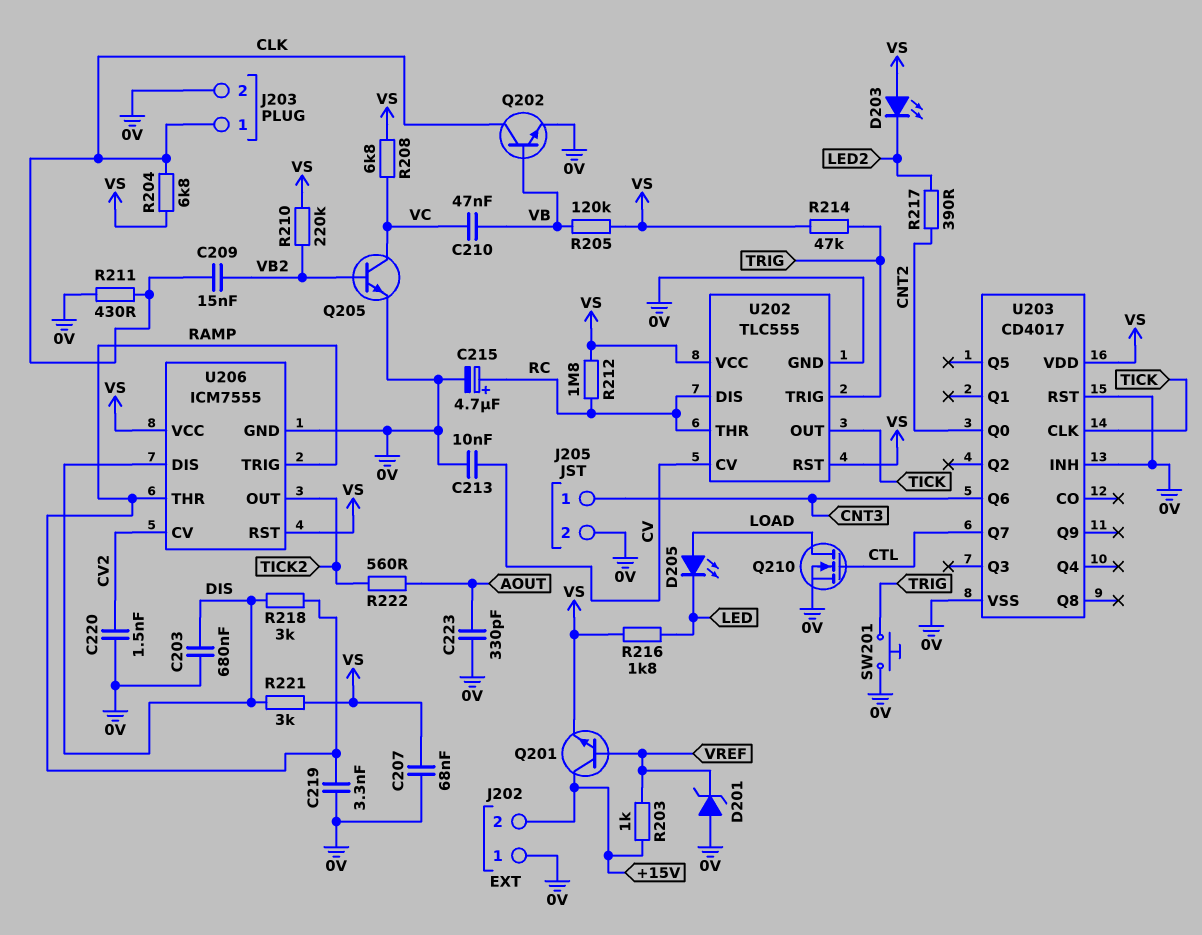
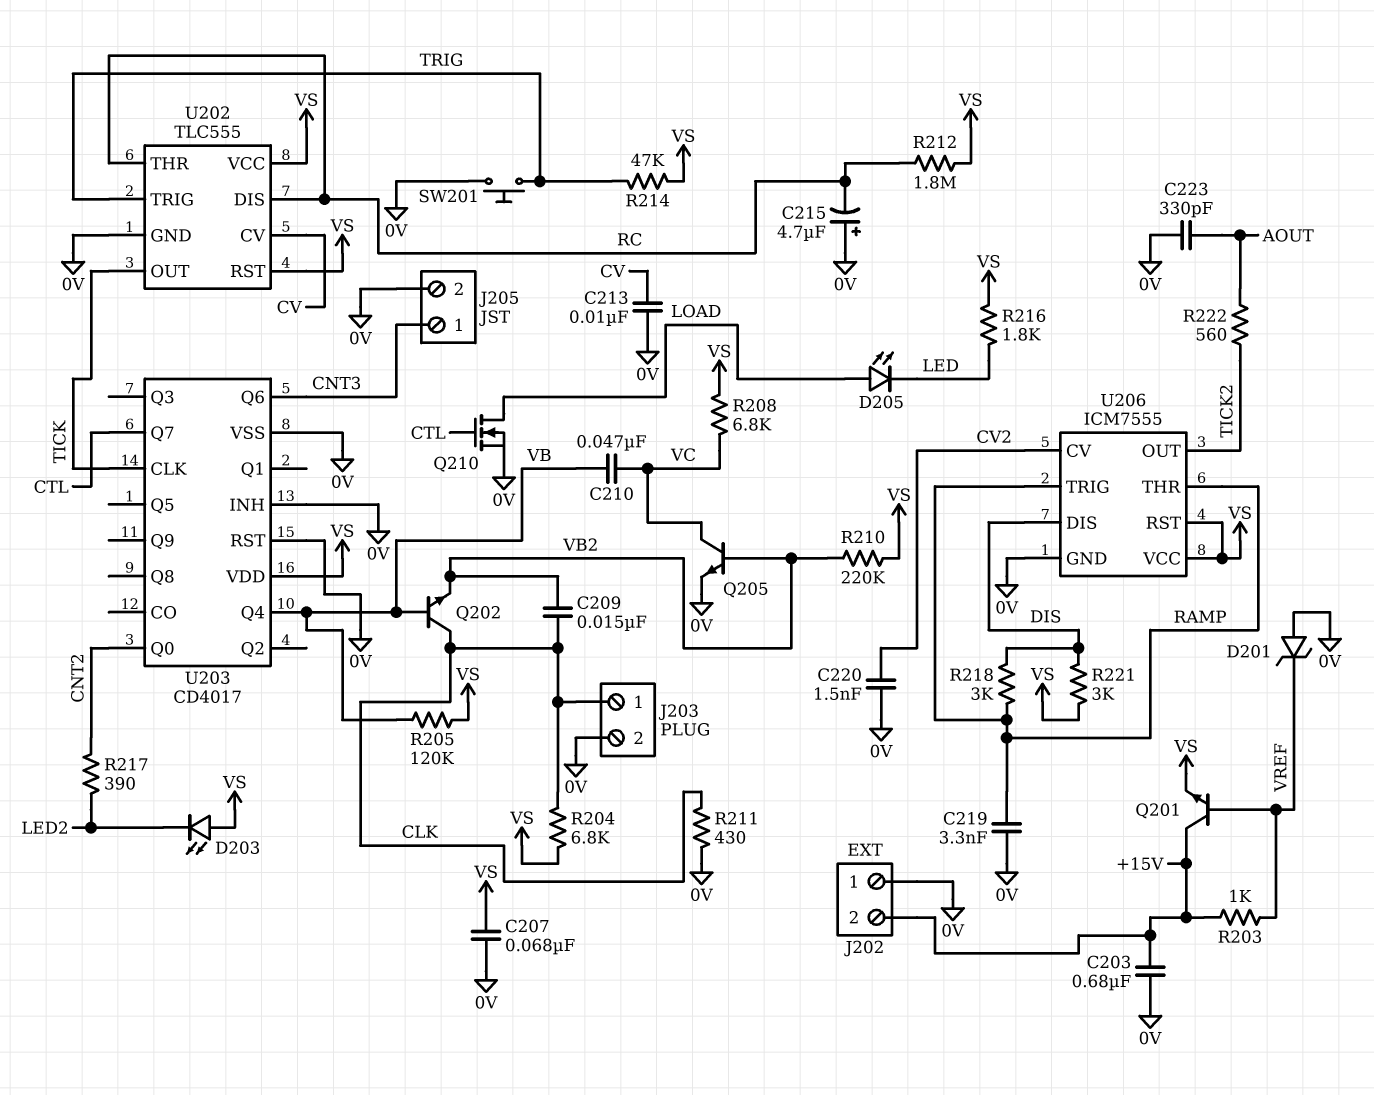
C203: 680nF (0V, DIS) -> 680nF (+15V, 0V)
C215: 4.7uF (plus RC, minus 0V) -> 4.7uF (plus 0V, minus RC)
Q202: NPN (B VB, C CLK, E 0V) -> NPN (B VB, C CLK, E VB2)
U203 pin Q4: none -> VB

